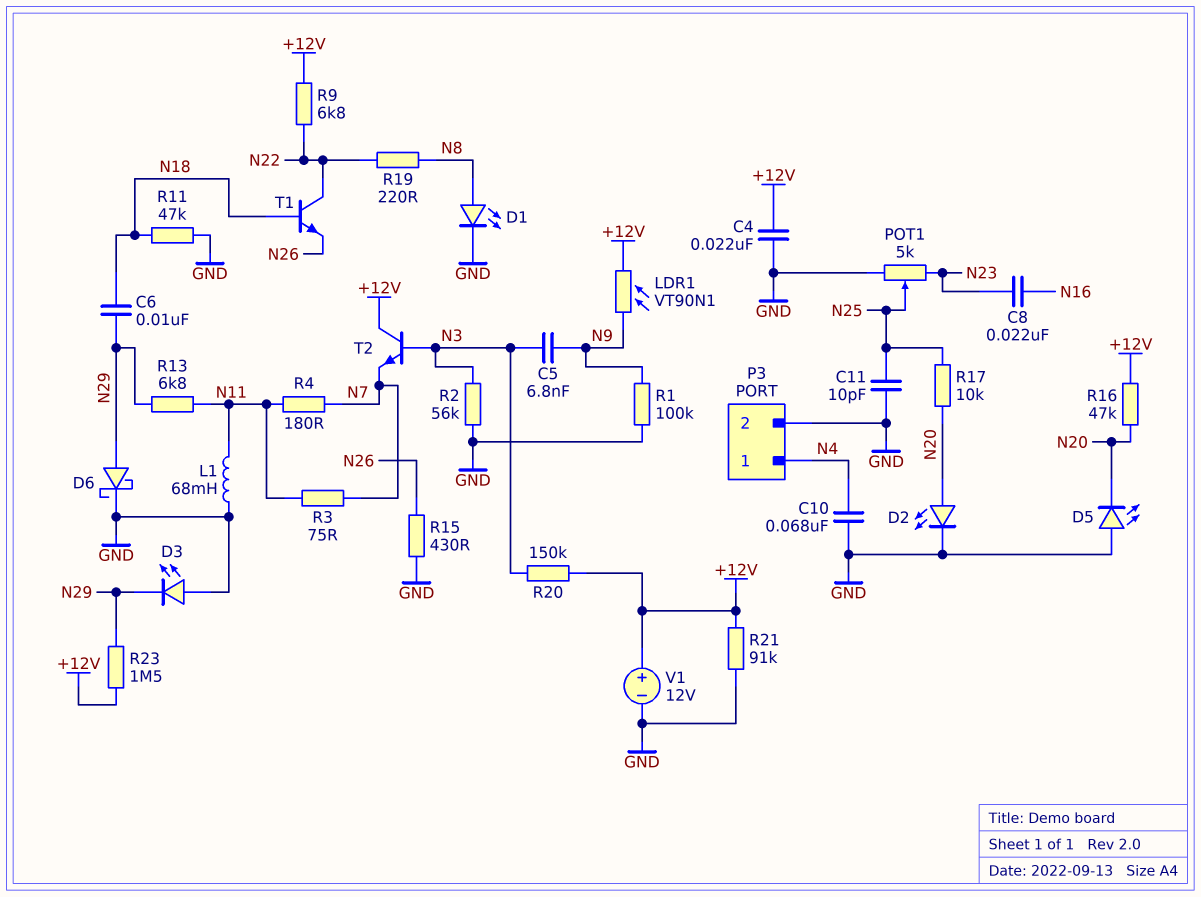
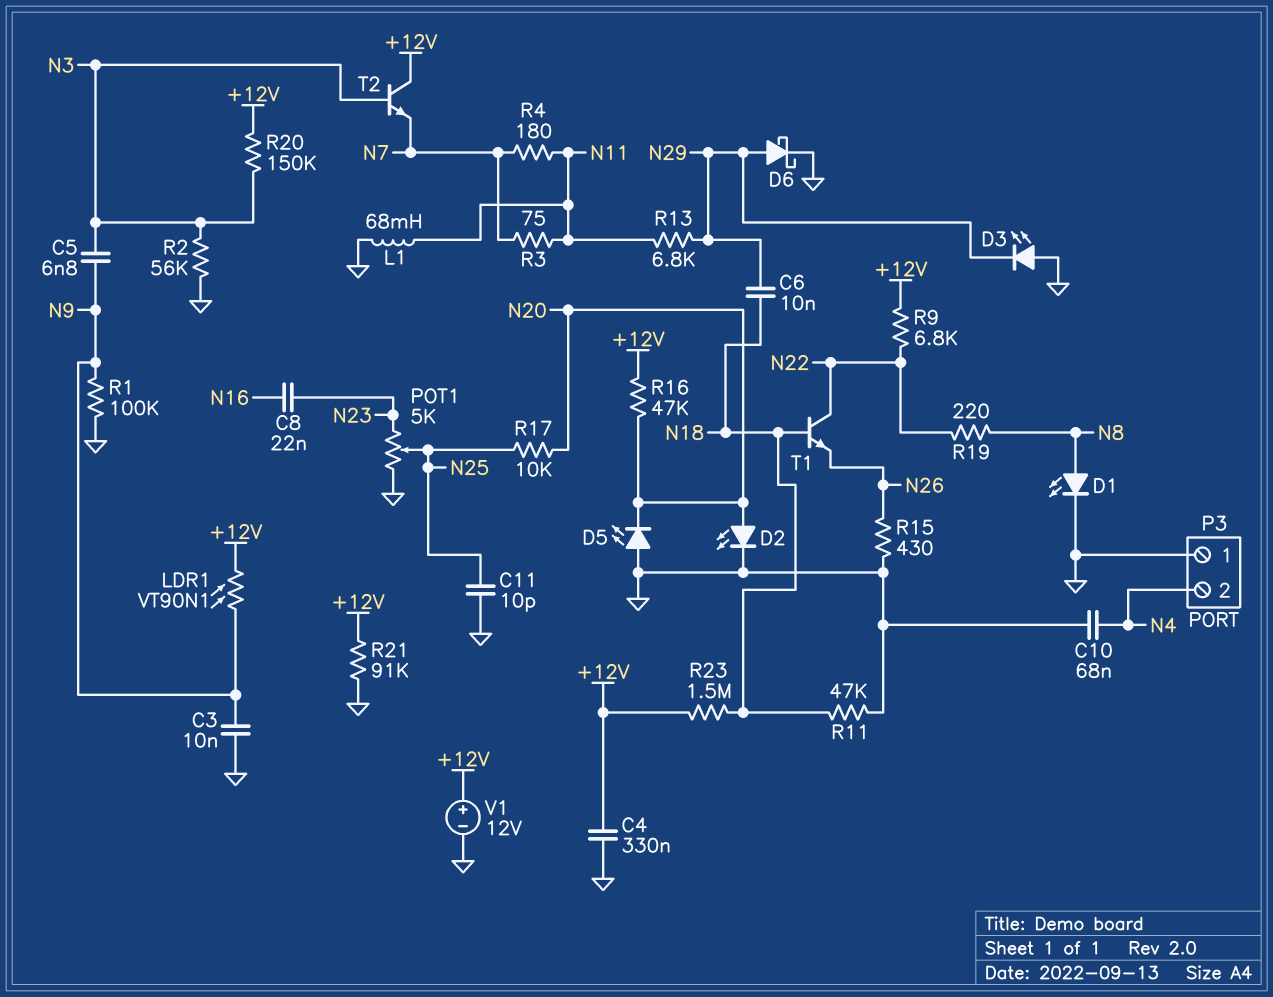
C3: none -> 10nF (GND, N9)
C4: 22nF (+12V, GND) -> 330nF (+12V, GND)
P3 pin 1: N4 -> GND
P3 pin 2: GND -> N4
R23: 1.5M (+12V, N29) -> 1.5M (+12V, N18)

